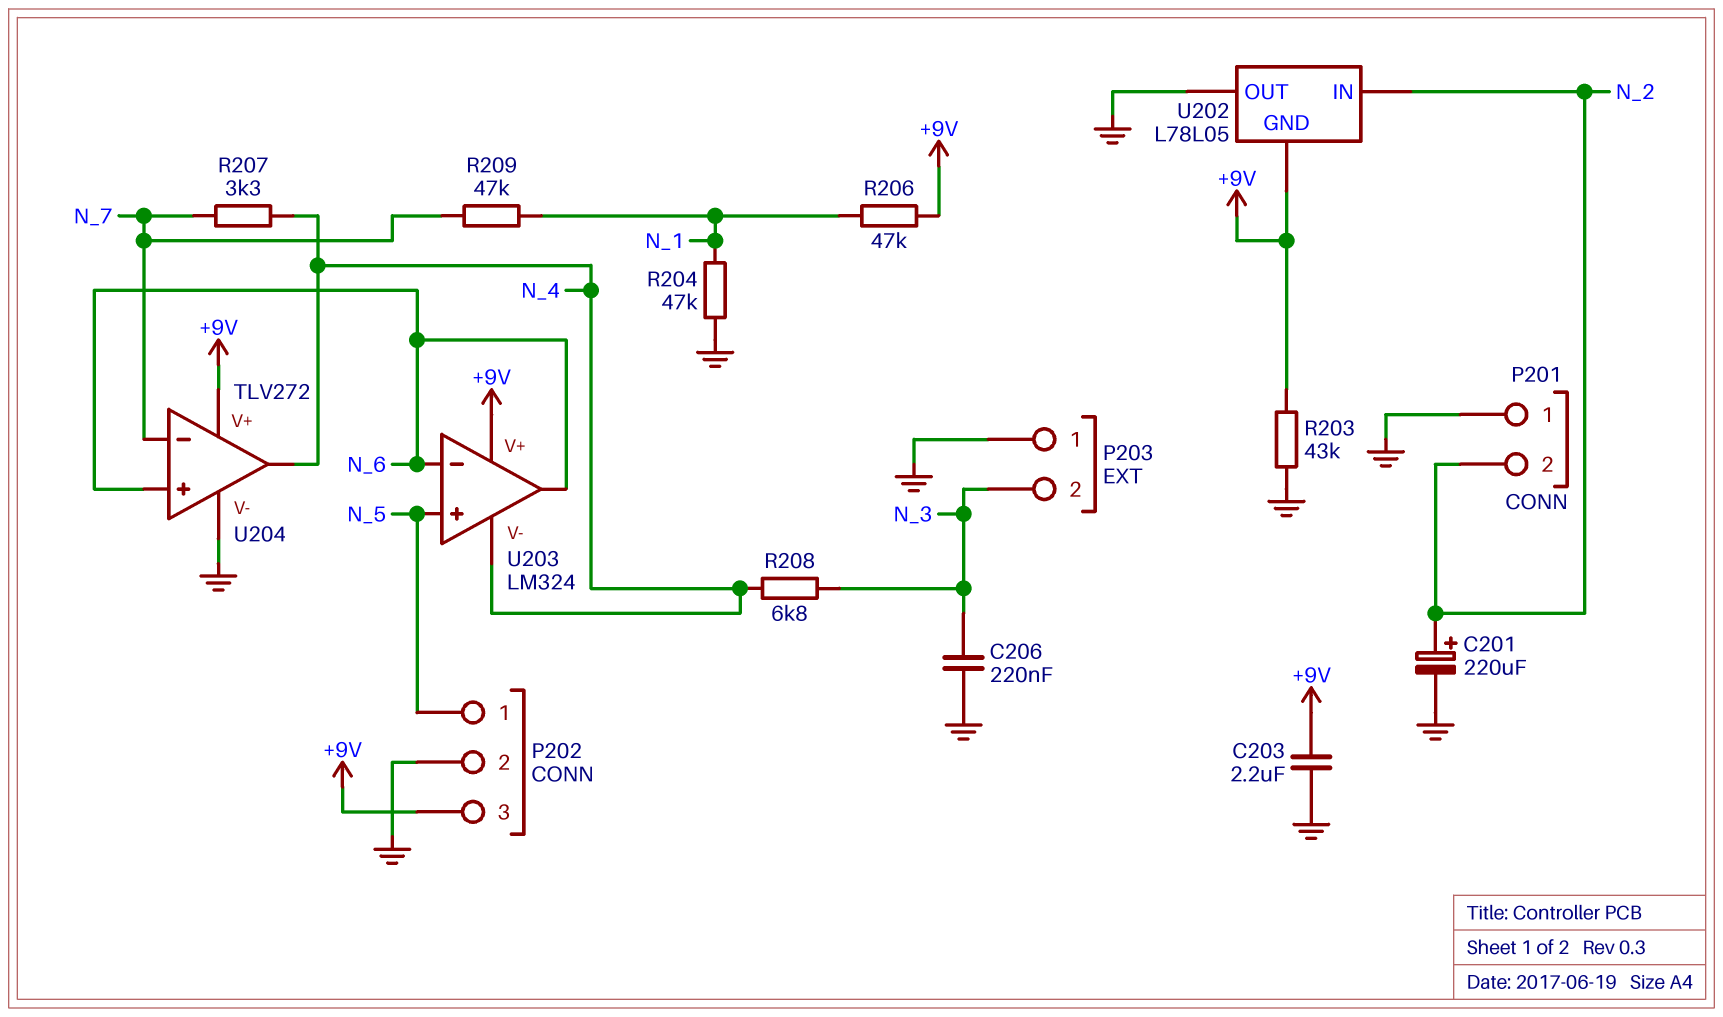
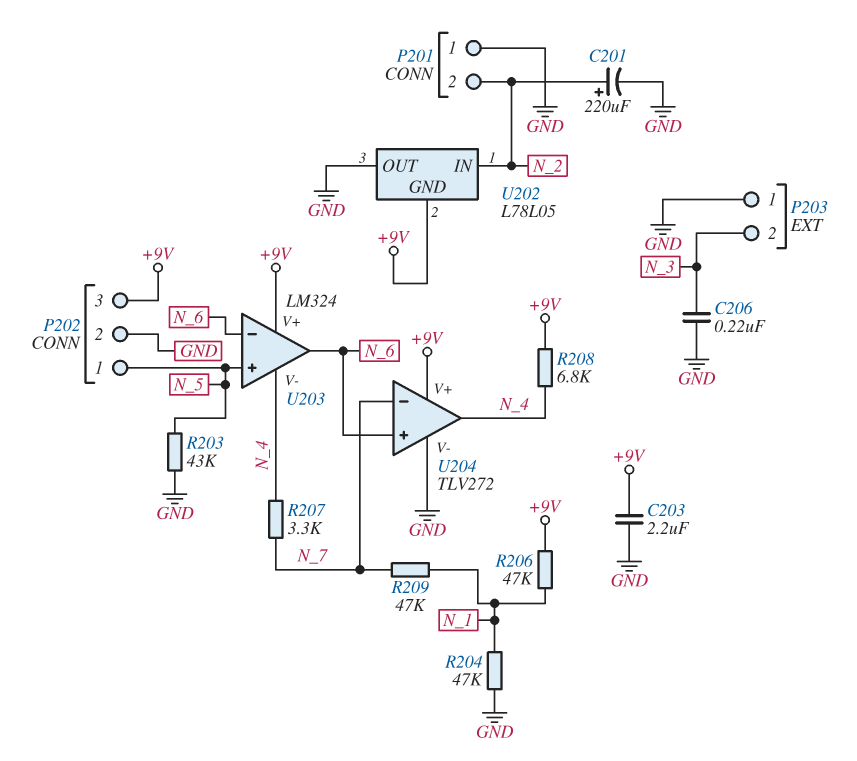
R203: 43k (+9V, GND) -> 43k (GND, N_5)
R208: 6.8k (N_3, N_4) -> 6.8k (+9V, N_4)

